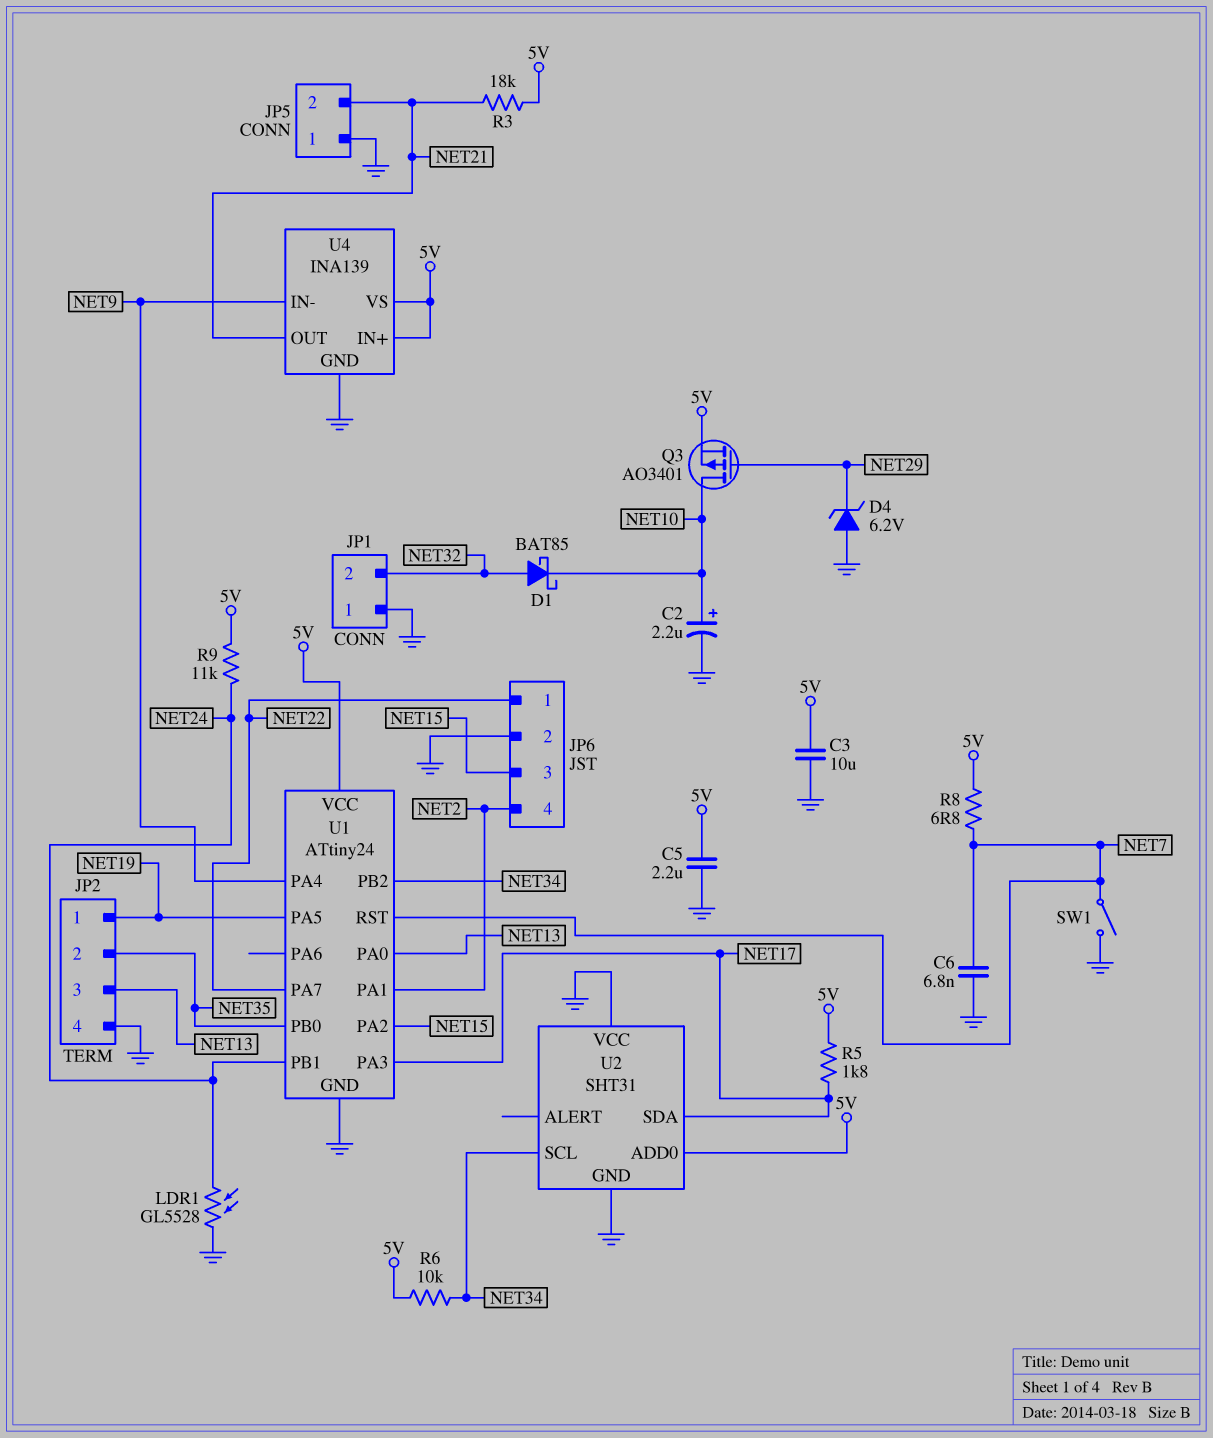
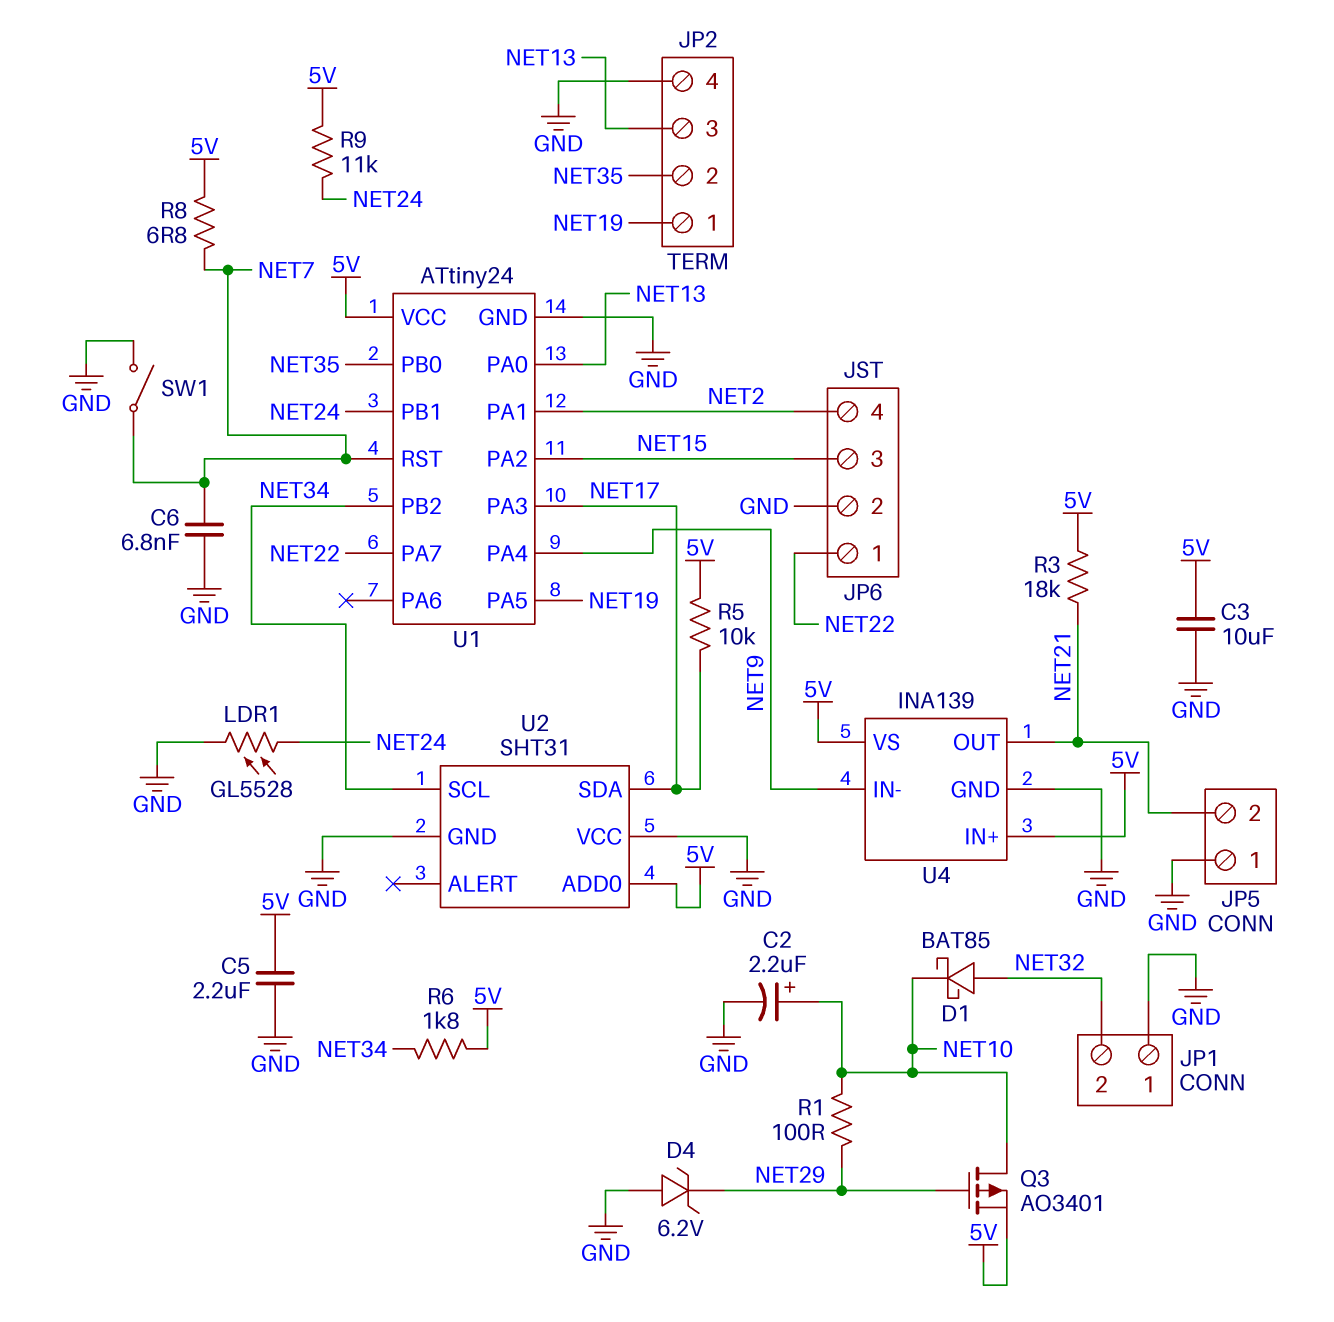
R1: none -> 100 (NET10, NET29)
R5: 1.8k (5V, NET17) -> 10k (5V, NET17)
R6: 10k (5V, NET34) -> 1.8k (5V, NET34)

